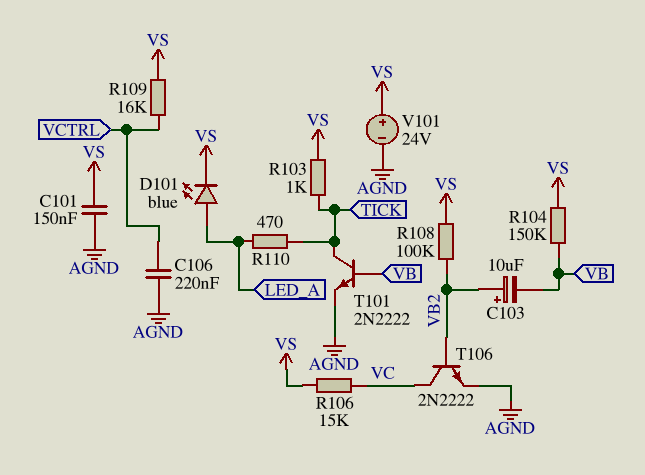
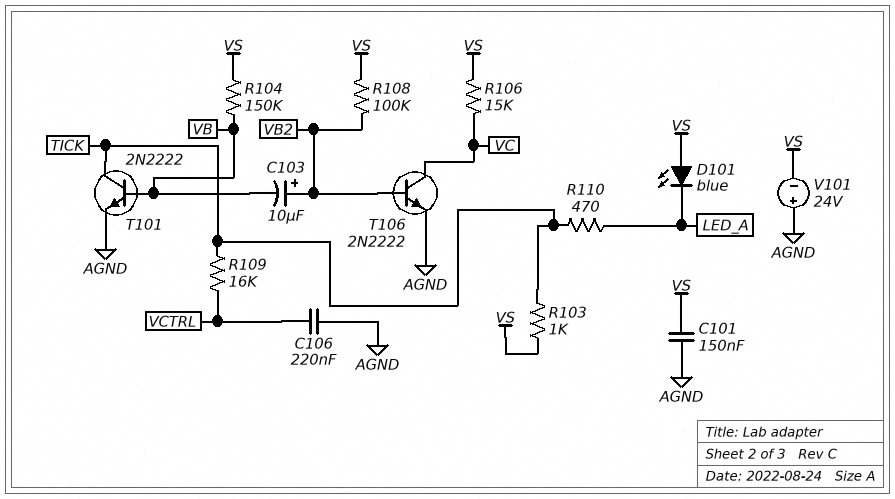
D101: LED blue (A LED_A, K VS) -> LED blue (A VS, K LED_A)
R109: 16k (VCTRL, VS) -> 16k (TICK, VCTRL)
V101: 24V (plus VS, minus AGND) -> 24V (plus AGND, minus VS)

